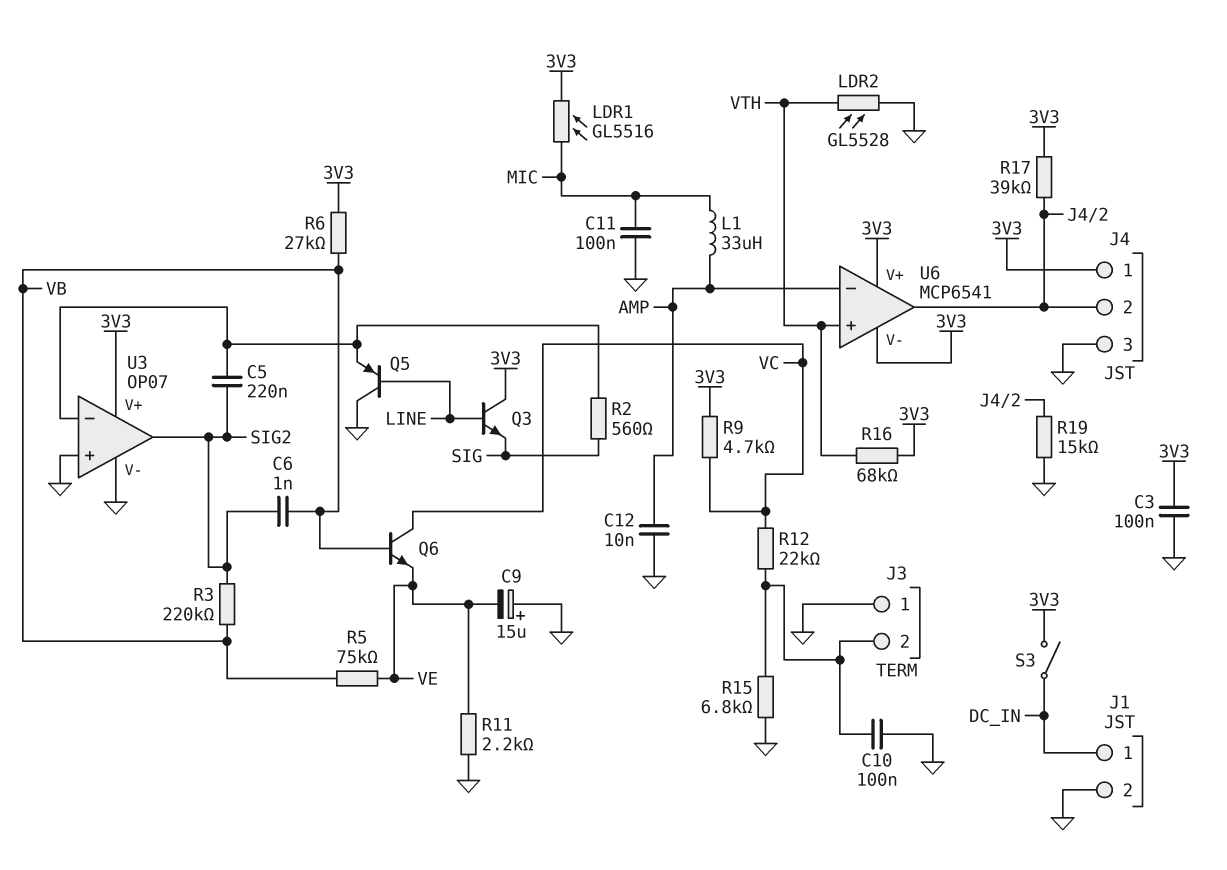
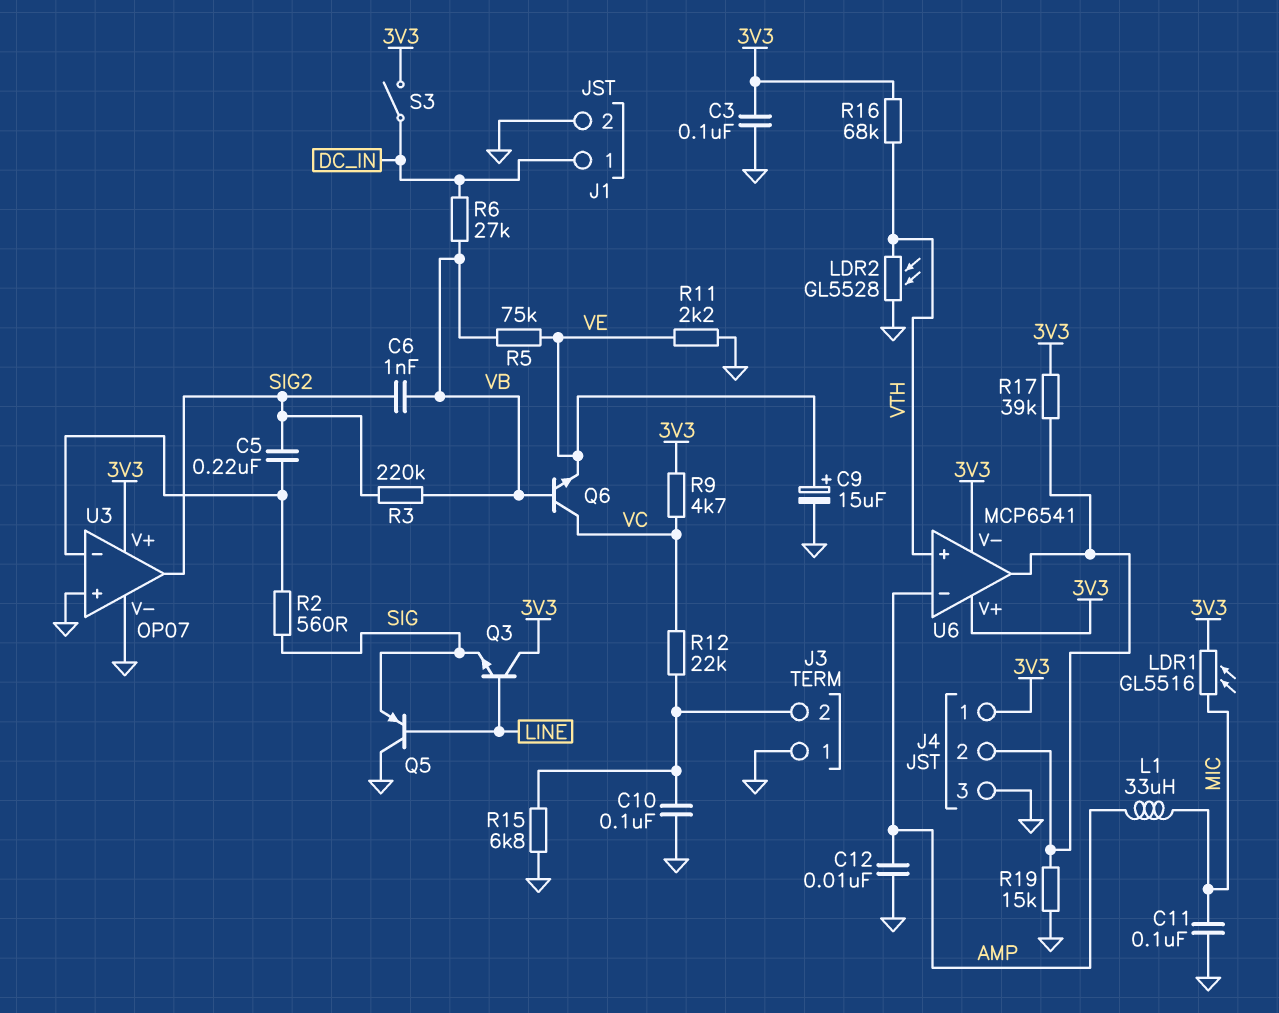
C9: 15uF (plus GND, minus VE) -> 15uF (plus VE, minus GND)
Q5: PNP (B LINE, C GND, E U3/in-) -> PNP (B LINE, C GND, E SIG)
R6: 27k (3V3, VB) -> 27k (DC_IN, VB)

